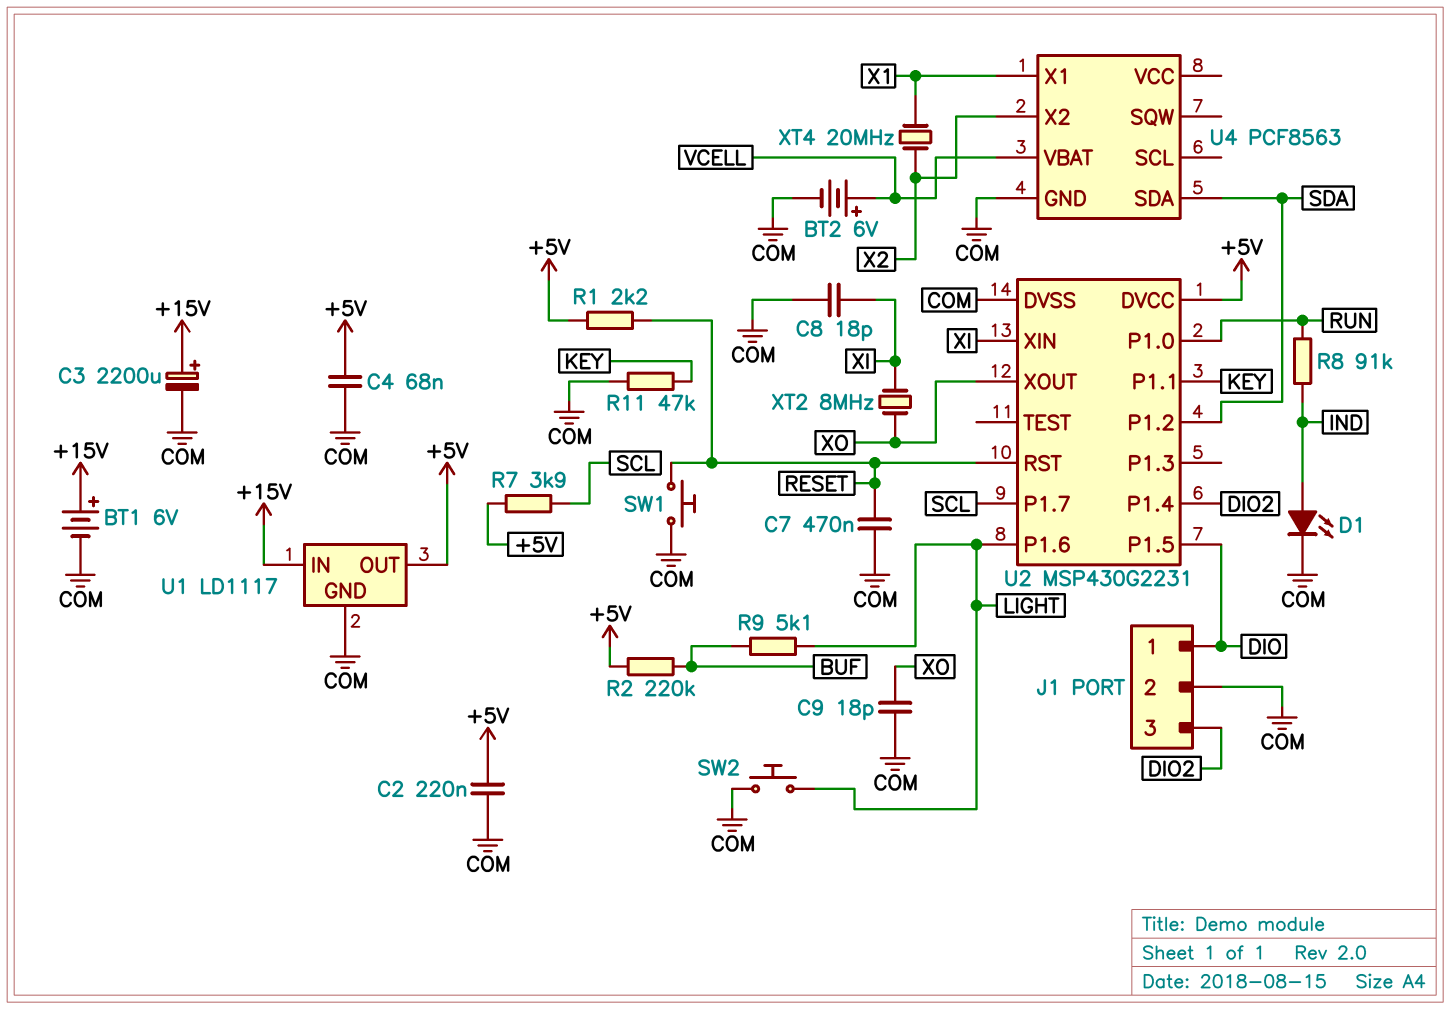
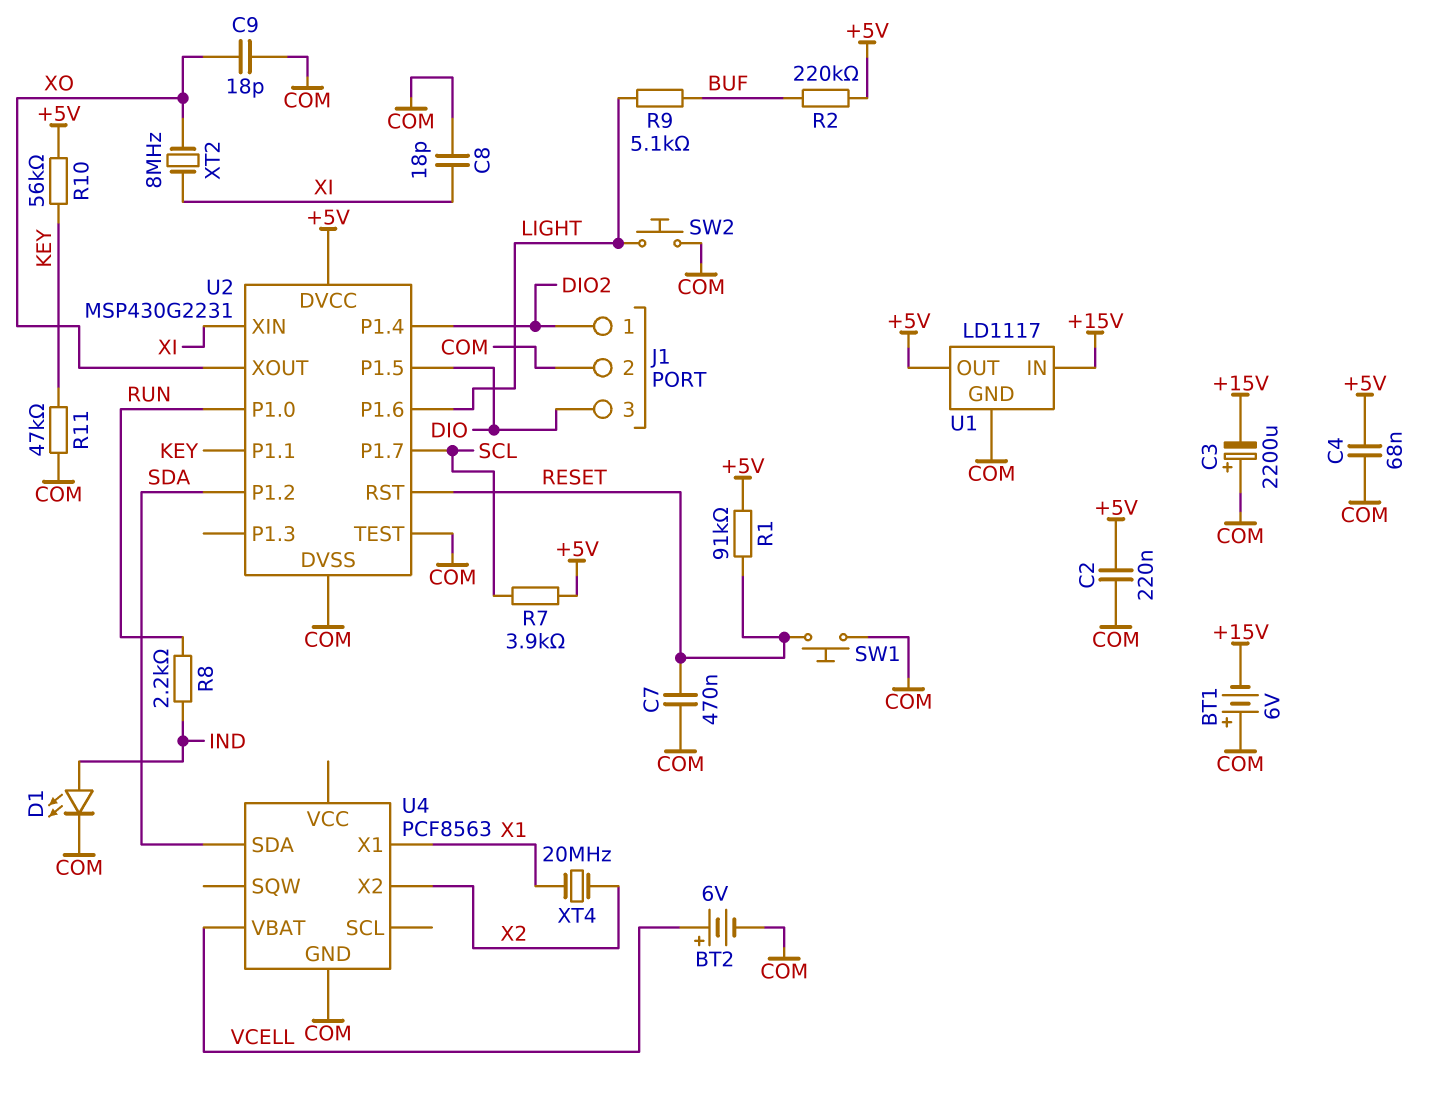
BT1: 6V (plus +15V, minus COM) -> 6V (plus COM, minus +15V)
C3: 2200uF (plus +15V, minus COM) -> 2200uF (plus COM, minus +15V)
J1 pin 1: DIO -> DIO2
J1 pin 3: DIO2 -> DIO
R1: 2.2k (+5V, RESET) -> 91k (+5V, RESET)
R8: 91k (IND, RUN) -> 2.2k (IND, RUN)
R10: none -> 56k (+5V, KEY)
U2 pin TEST: none -> COM

